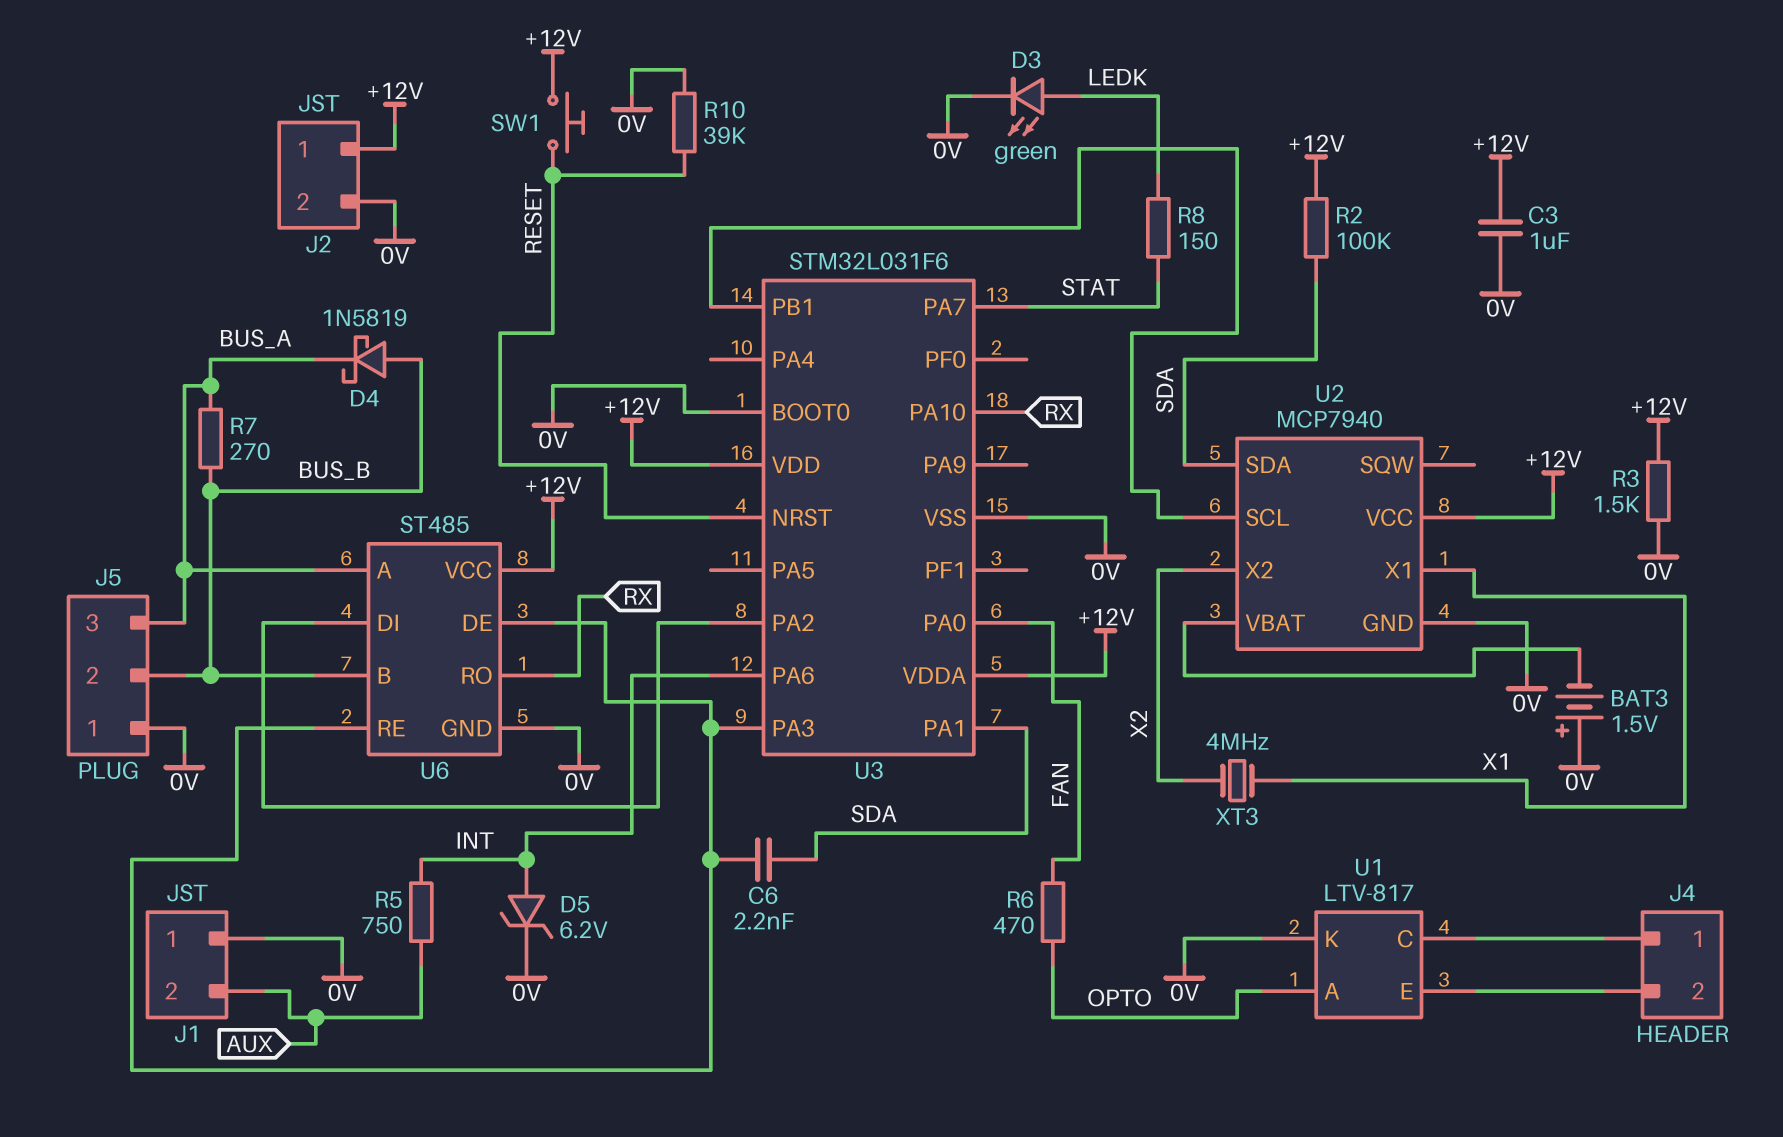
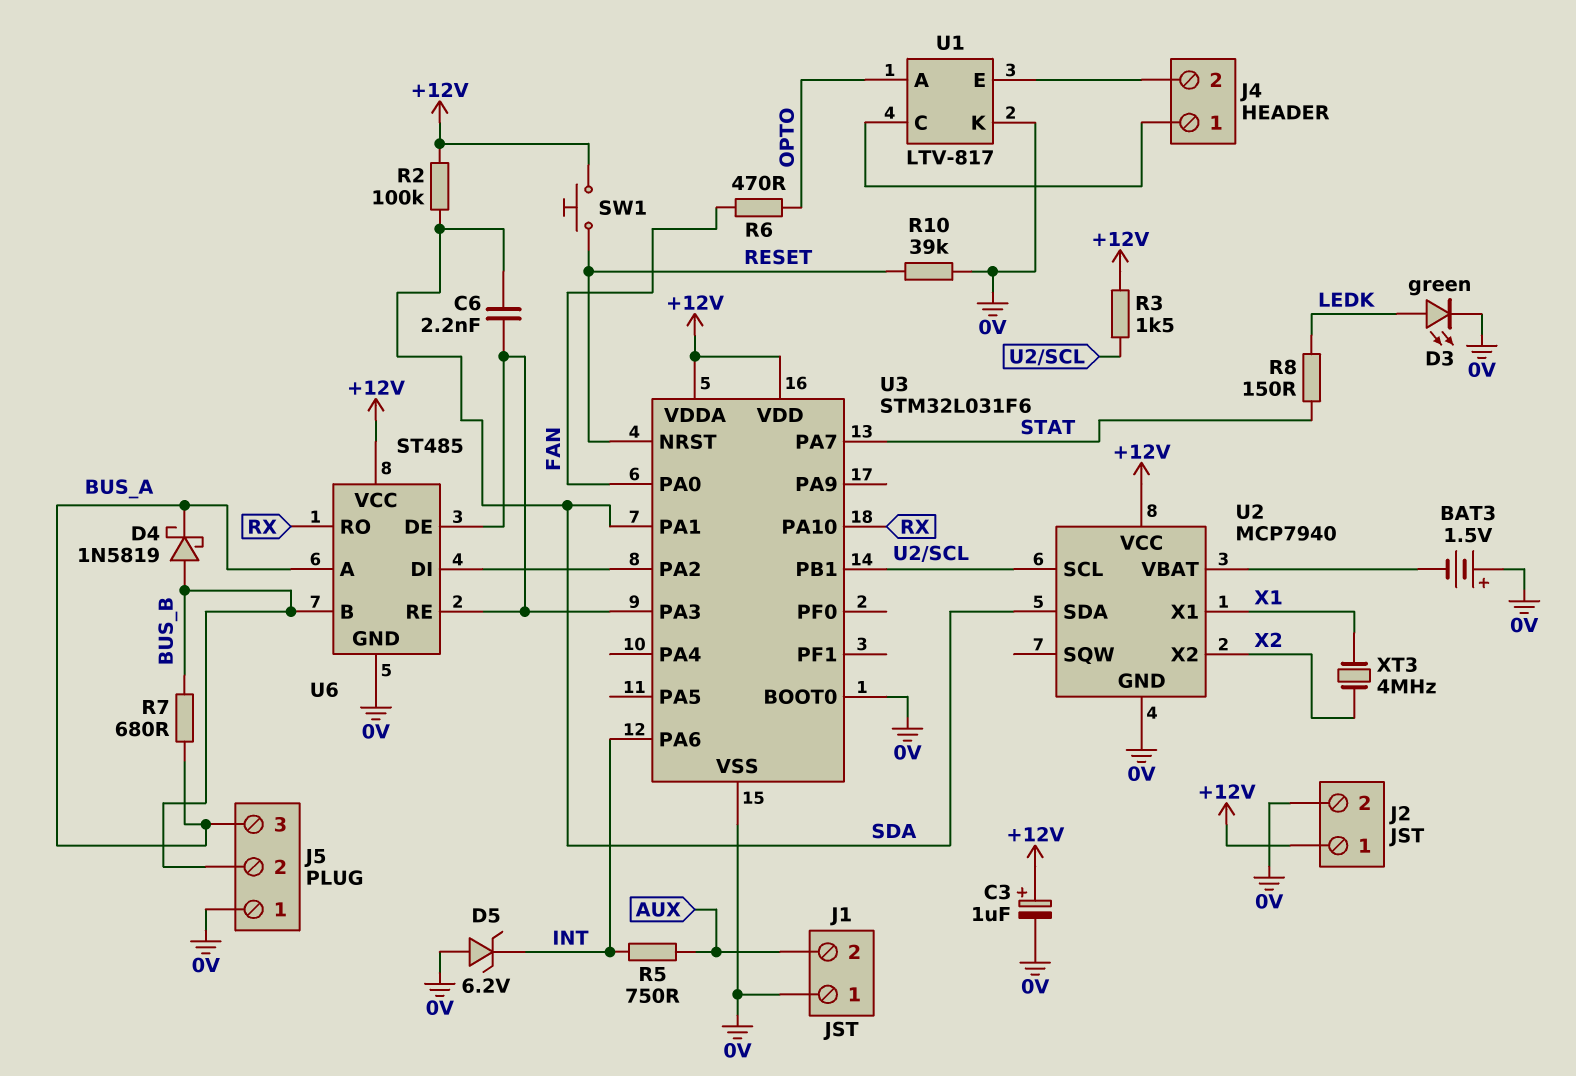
C3: 1uF (+12V, 0V) -> 1uF (plus +12V, minus 0V)
D5: zener 6.2V (A INT, K 0V) -> zener 6.2V (A 0V, K INT)
R3: 1.5k (+12V, 0V) -> 1.5k (+12V, U2/SCL)
R7: 270 (BUS_A, BUS_B) -> 680 (BUS_A, BUS_B)

